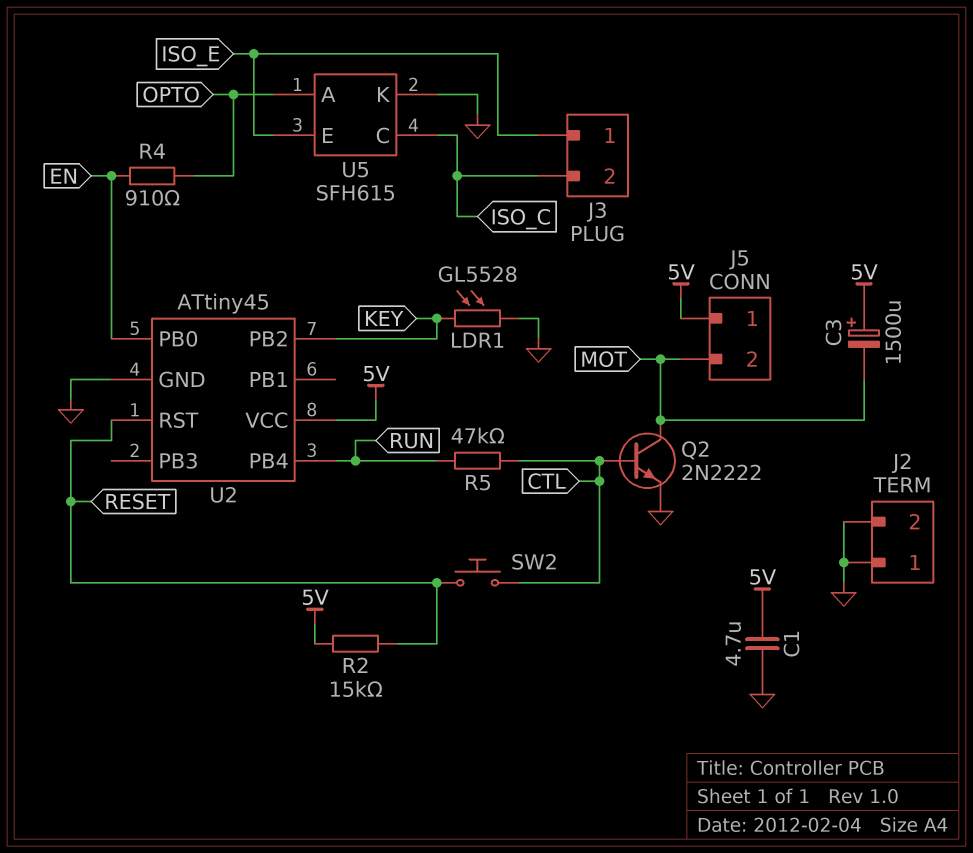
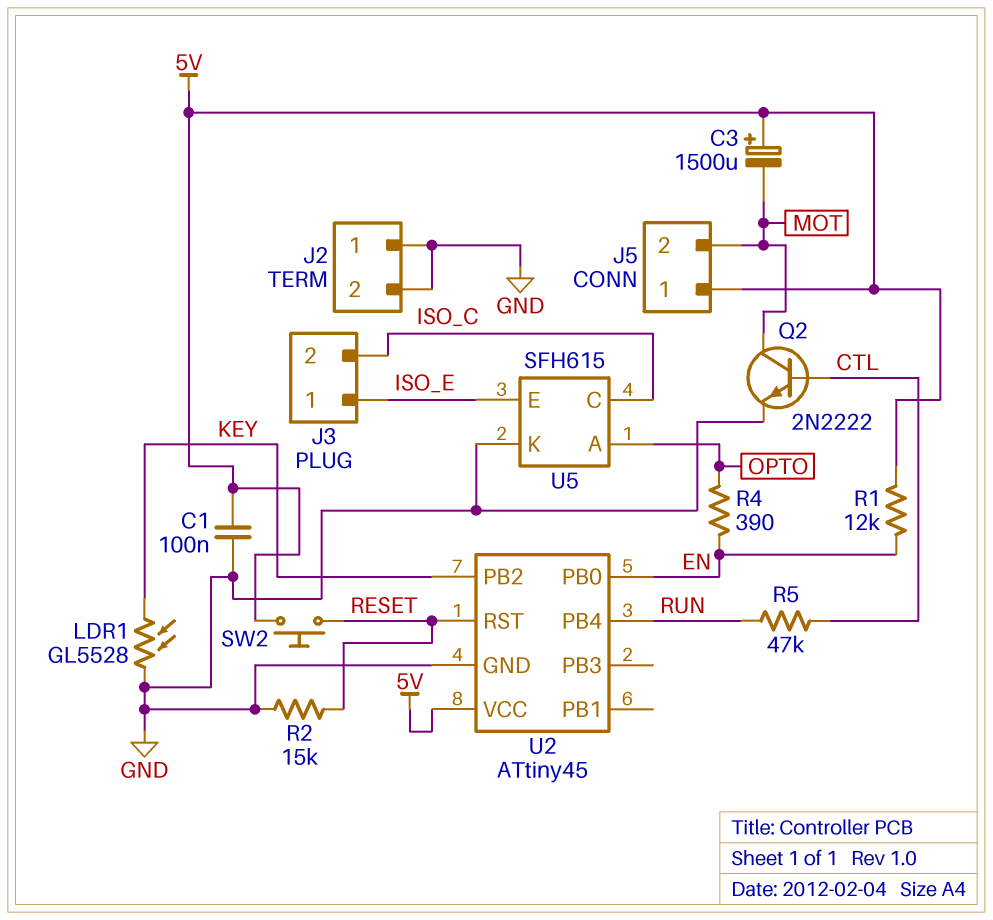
C1: 4.7uF (5V, GND) -> 100nF (5V, GND)
R1: none -> 12k (5V, EN)
R2: 15k (5V, RESET) -> 15k (GND, RESET)
R4: 910 (EN, OPTO) -> 390 (EN, OPTO)
SW2: button (CTL, RESET) -> button (5V, RESET)

